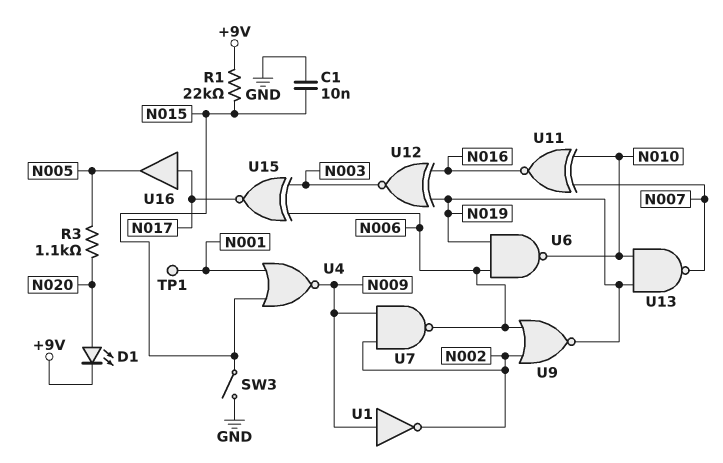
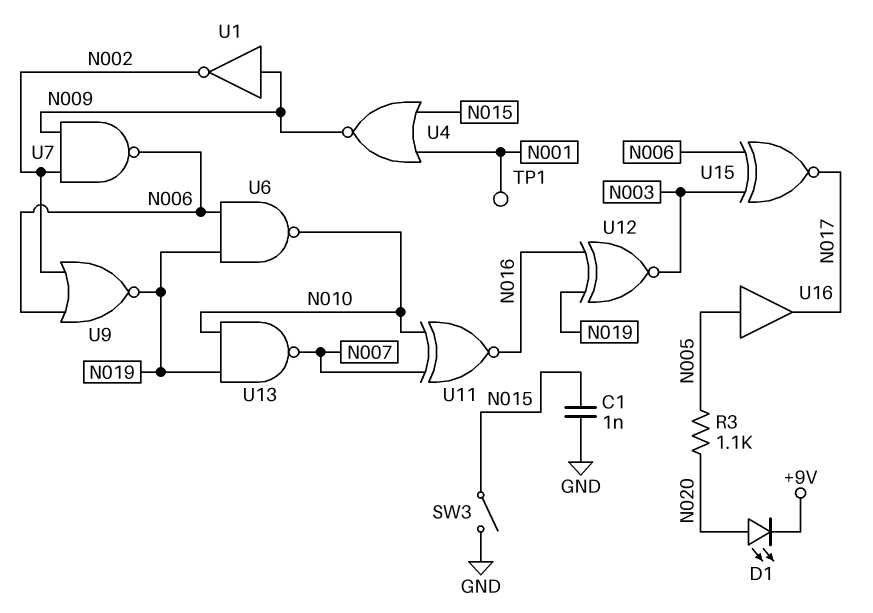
C1: 10nF (GND, N015) -> 1nF (GND, N015)
R1: 22k (+9V, N015) -> none
U16: buffer (in N017, out N005) -> buffer (in N005, out N017)

